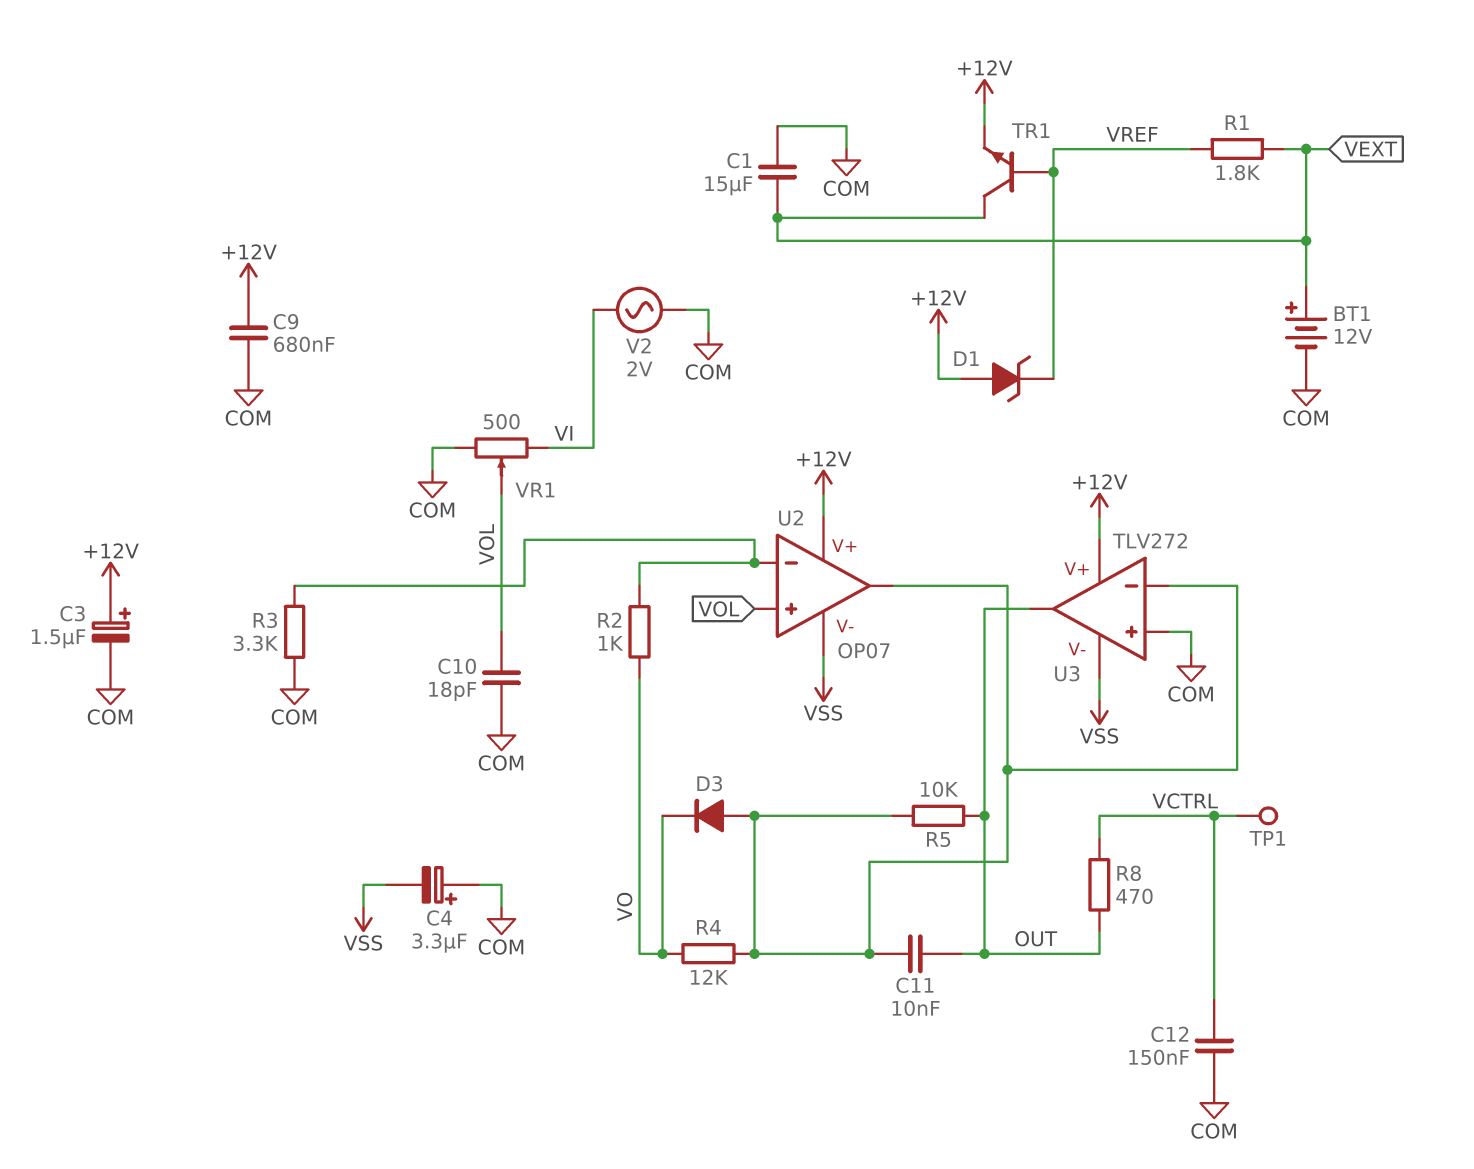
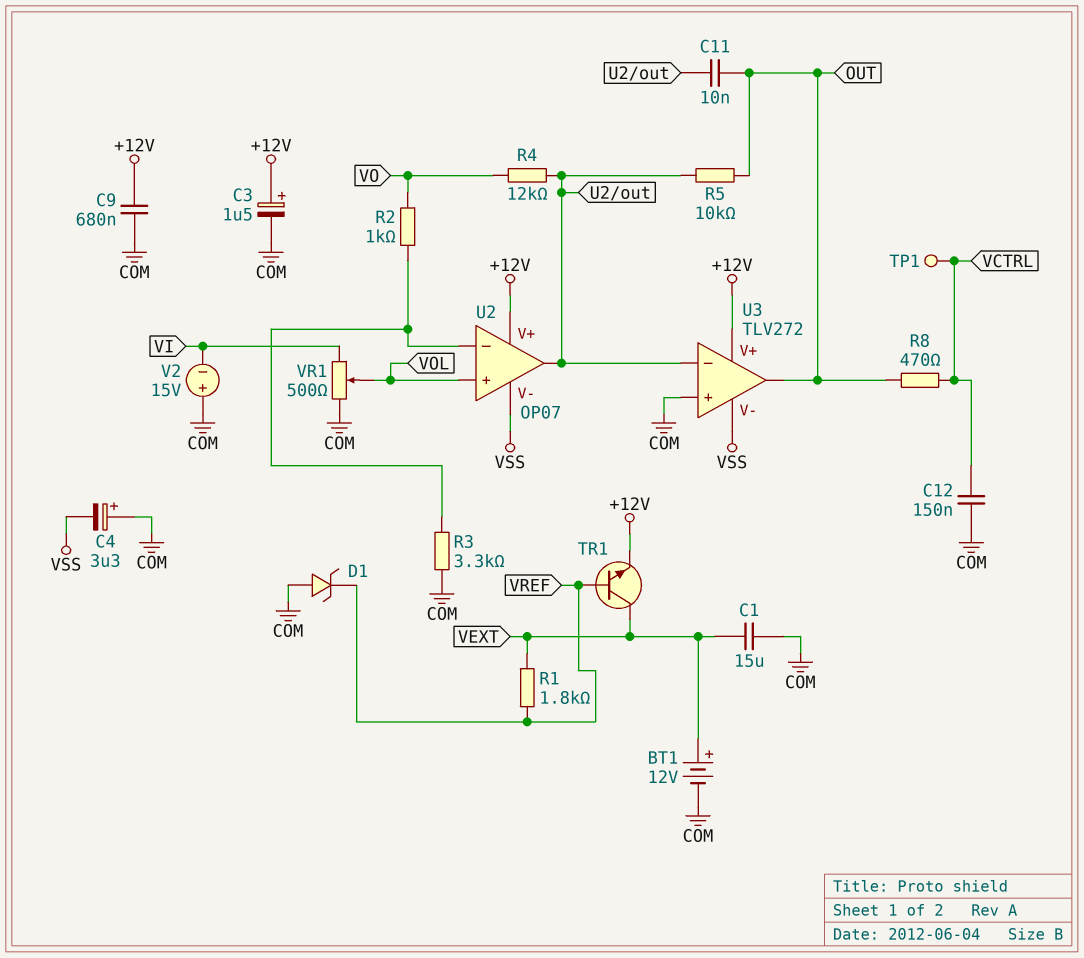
C10: 18pF (COM, VOL) -> none
D1: zener (A +12V, K VREF) -> zener (A COM, K VREF)
D3: diode (A U2/out, K VO) -> none
V2: AC 2V (COM, VI) -> 15V (plus COM, minus VI)

